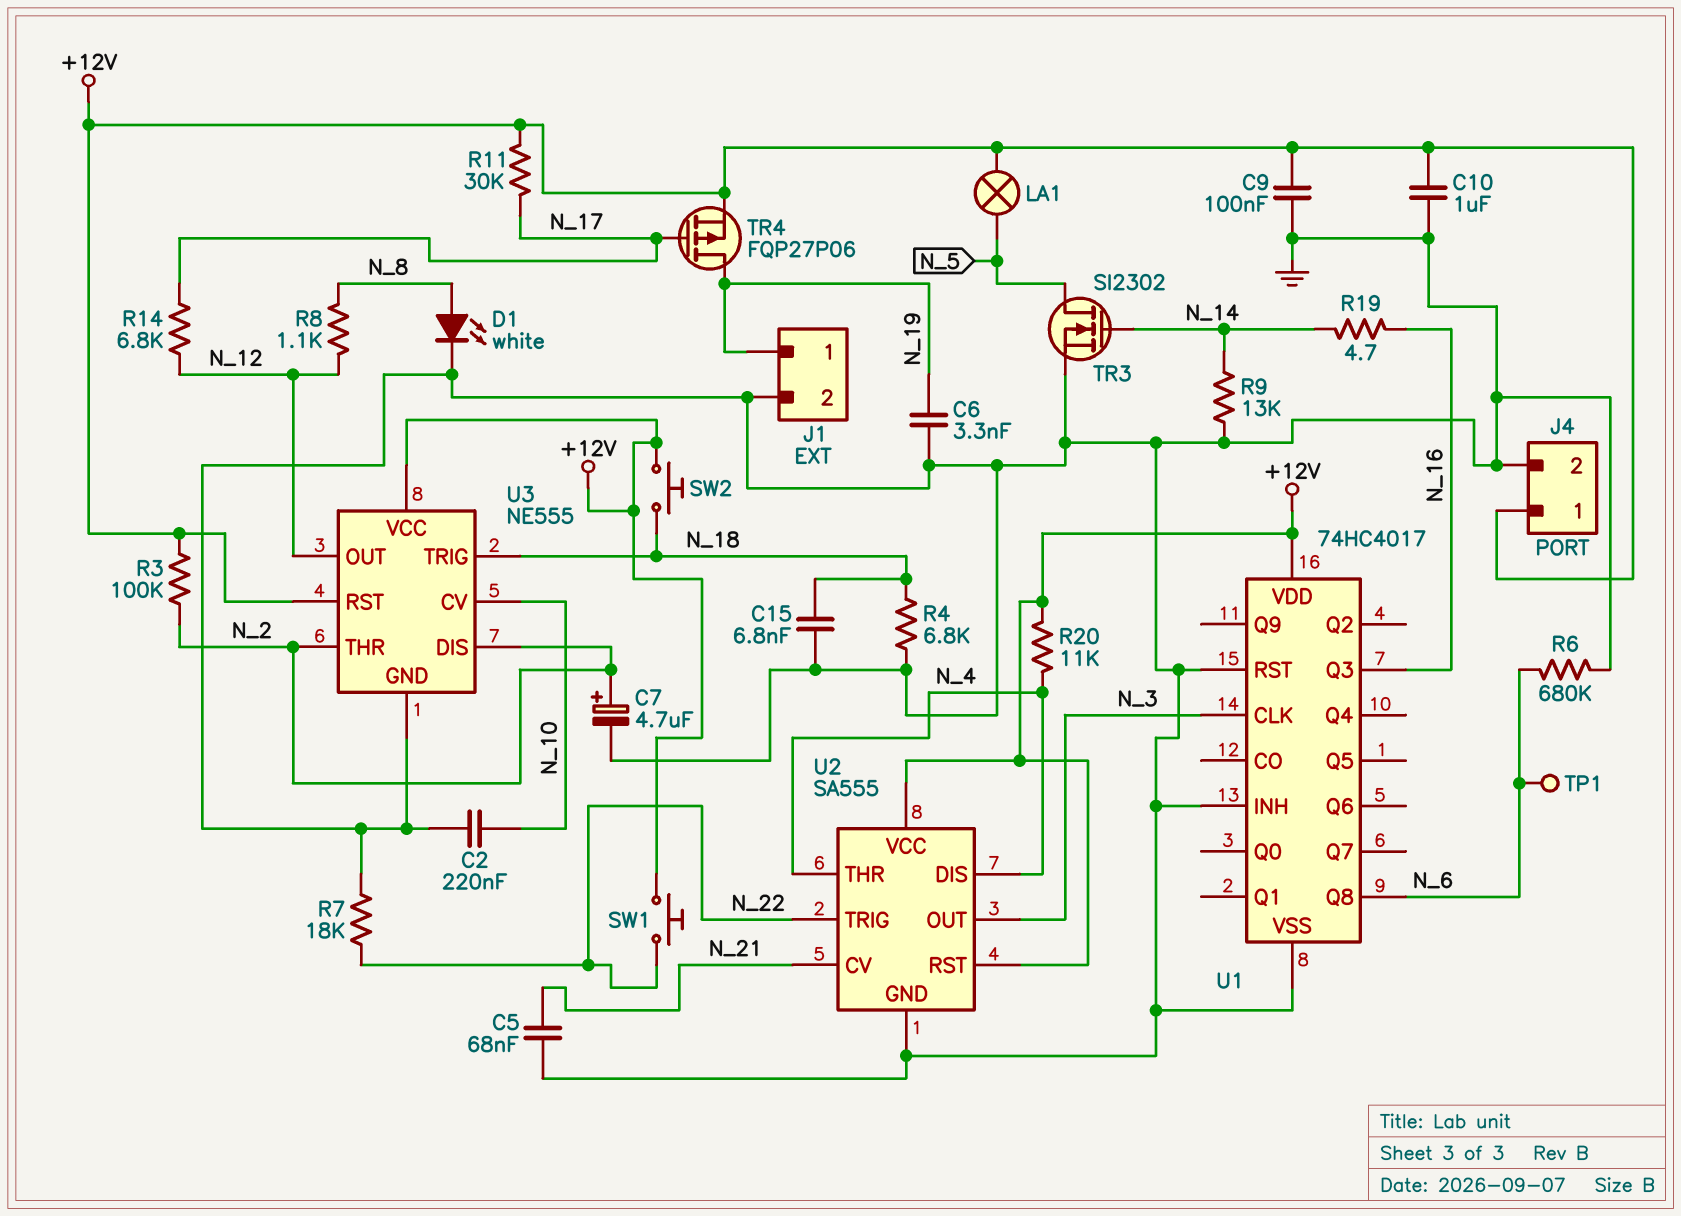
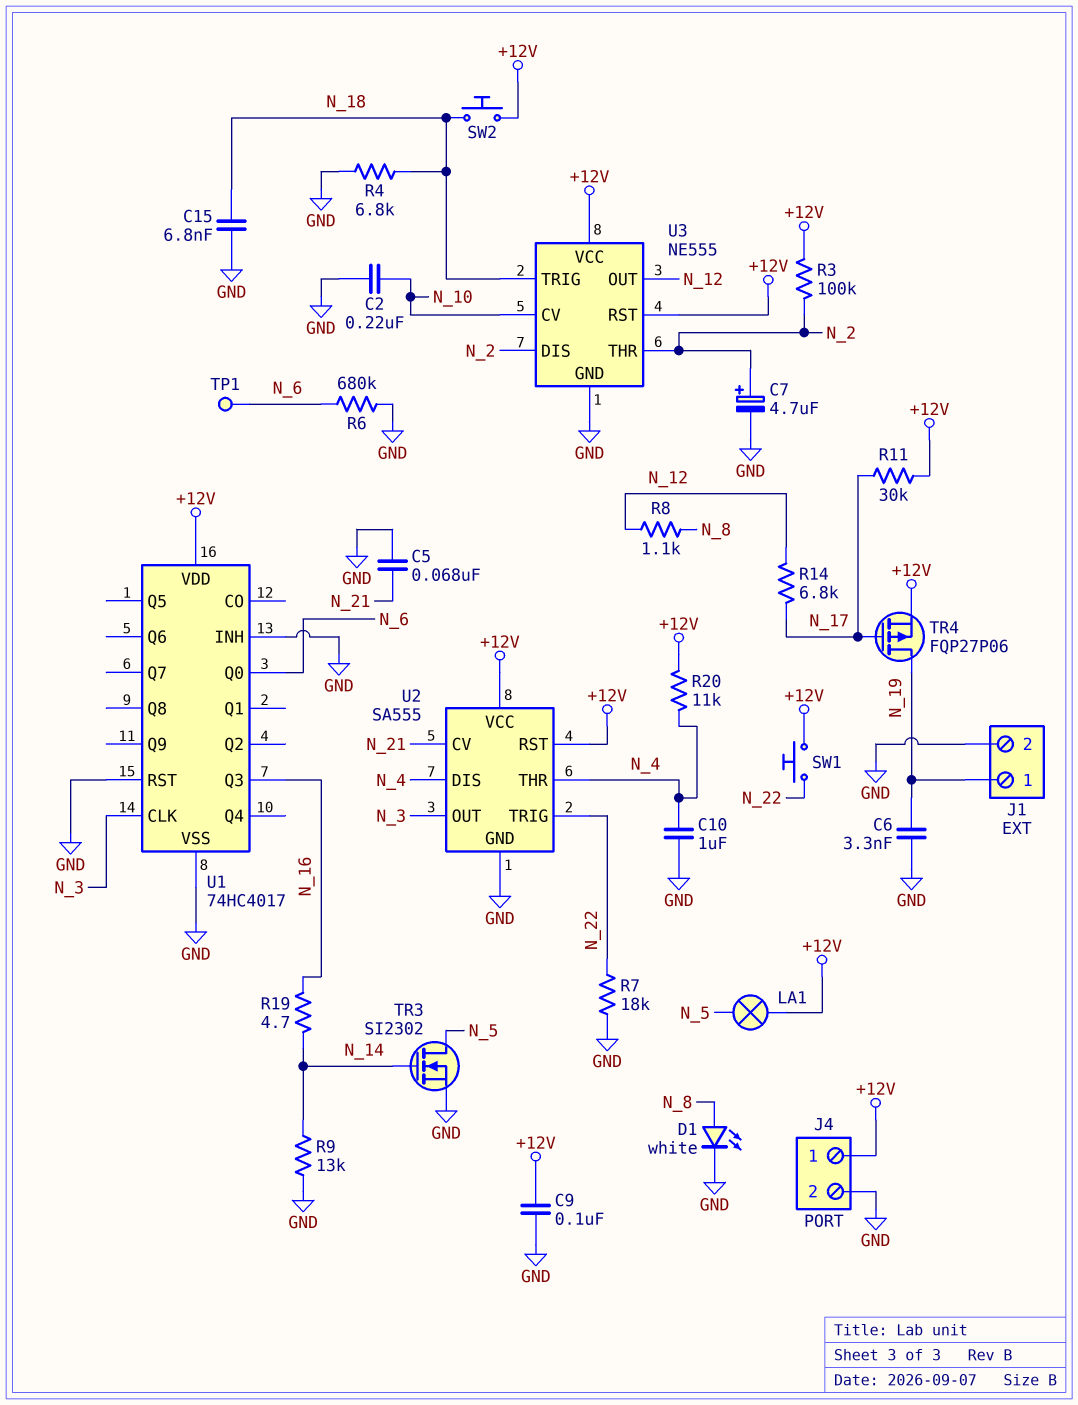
C10: 1uF (+12V, GND) -> 1uF (GND, N_4)
U1 pin Q0: none -> N_6
U1 pin Q8: N_6 -> none

